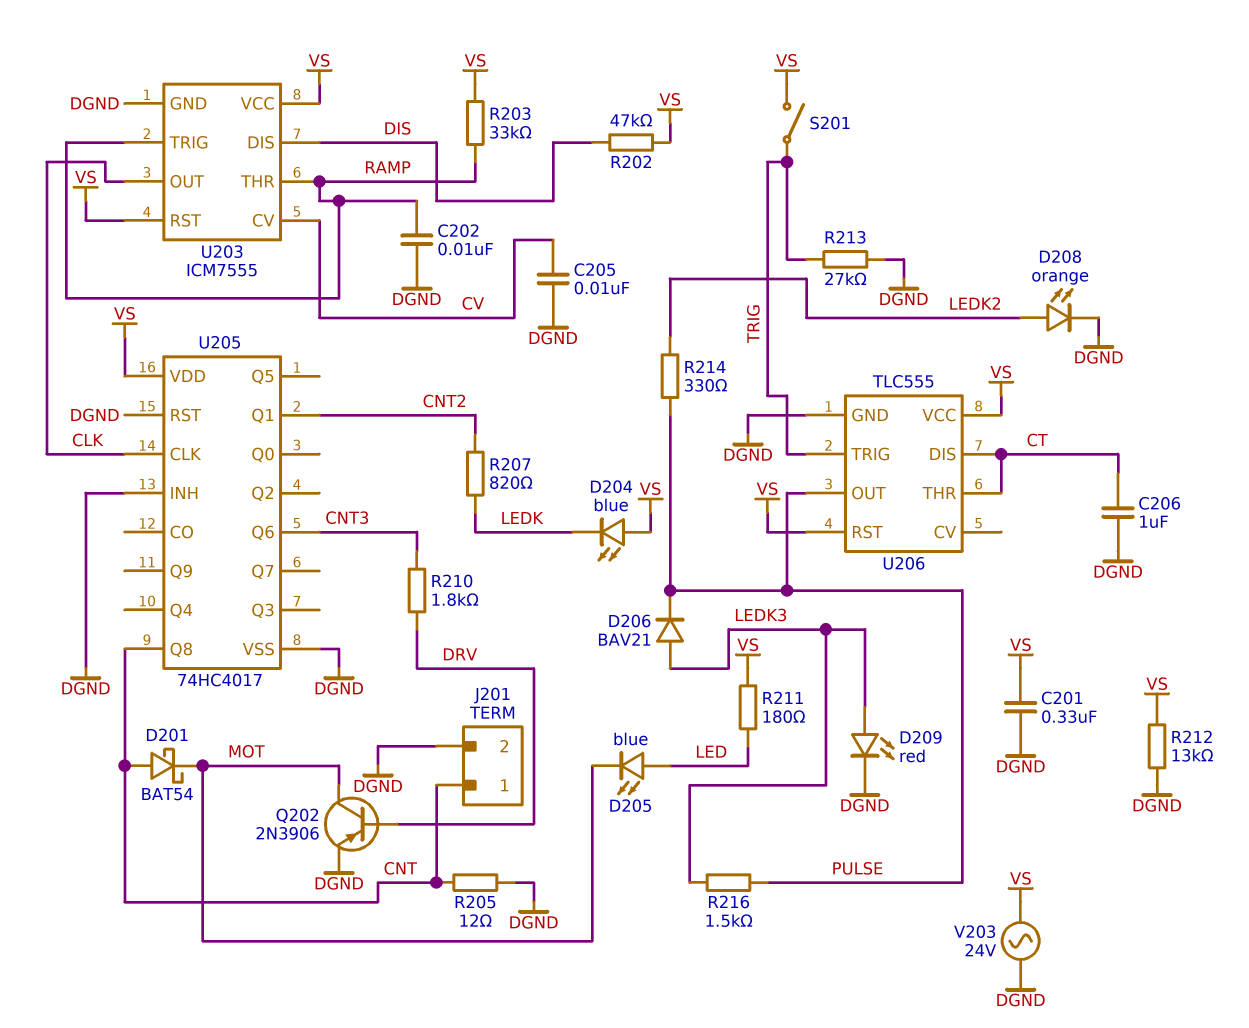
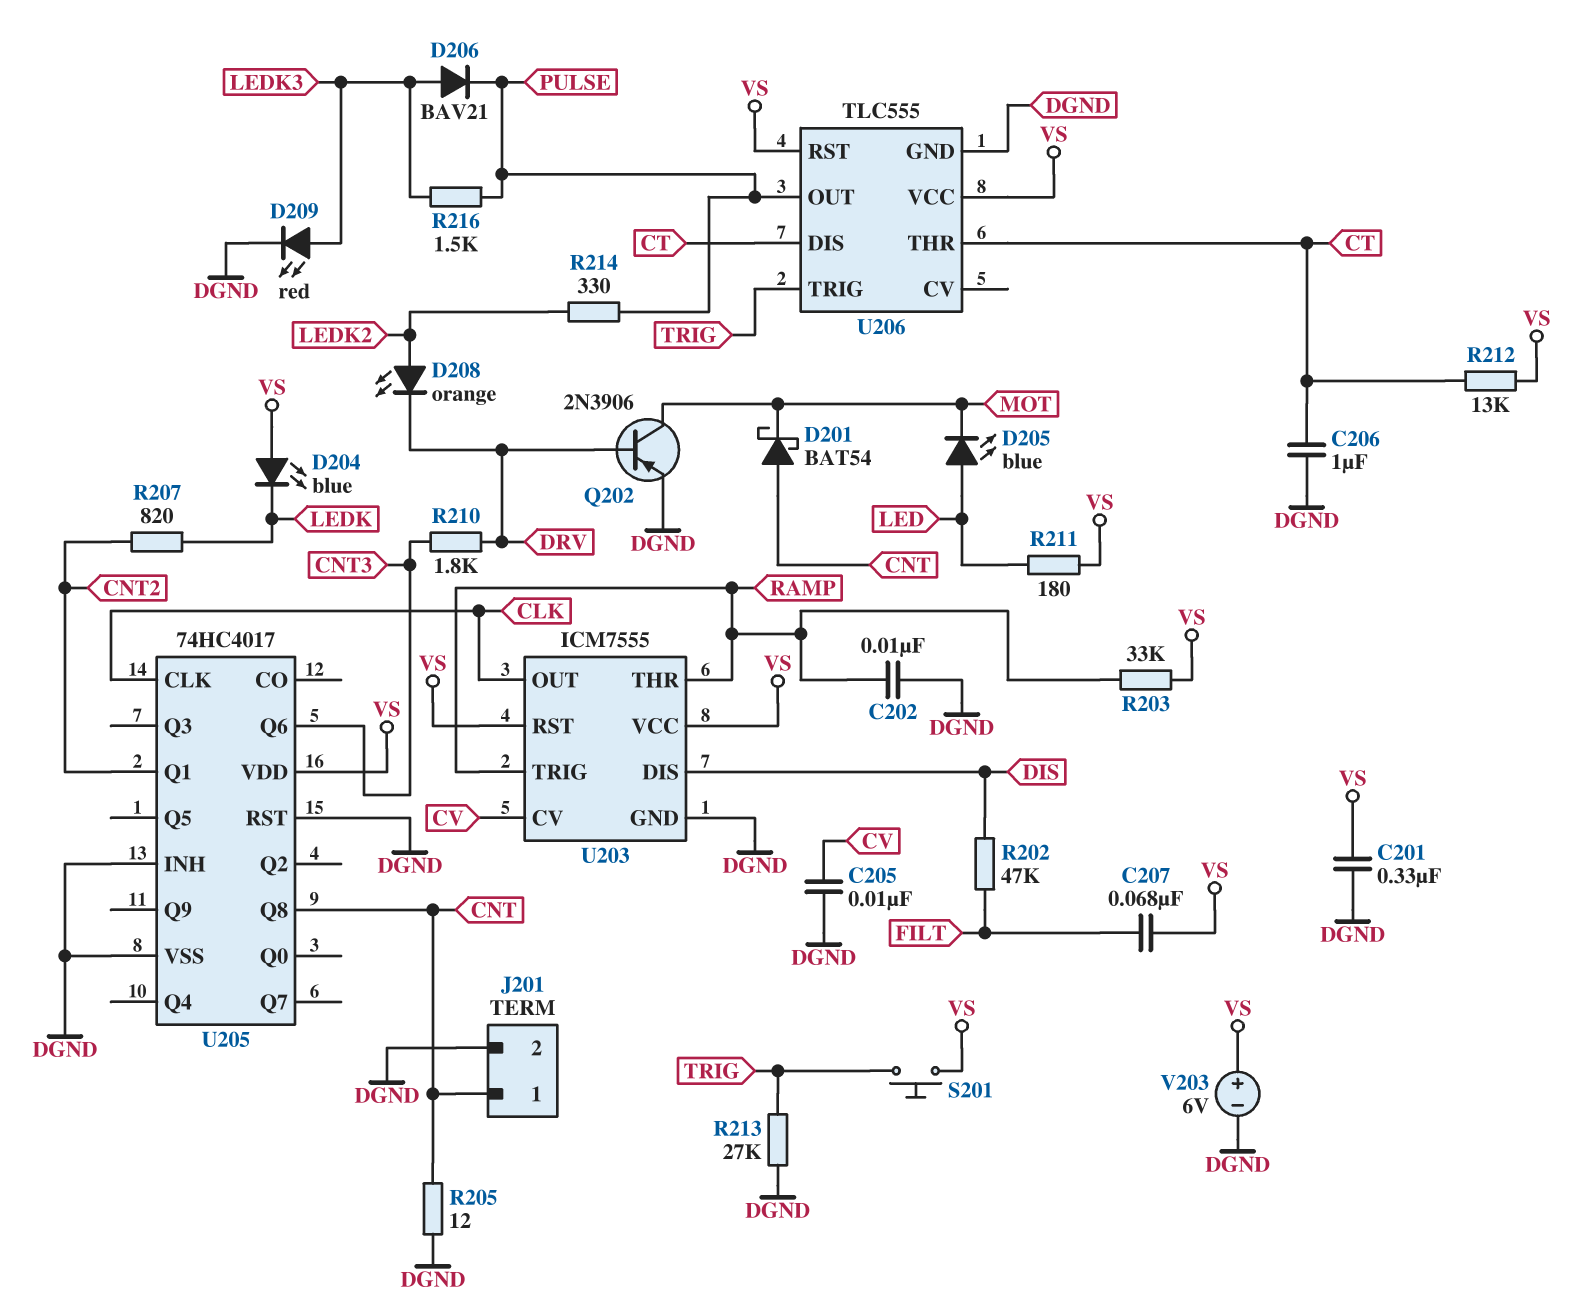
C207: none -> 68nF (FILT, VS)
D208: LED orange (A LEDK2, K DGND) -> LED orange (A LEDK2, K DRV)
R202: 47k (DIS, VS) -> 47k (DIS, FILT)
R212: 13k (DGND, VS) -> 13k (CT, VS)
S201: switch (TRIG, VS) -> button (TRIG, VS)
V203: AC 24V (DGND, VS) -> 6V (plus VS, minus DGND)

